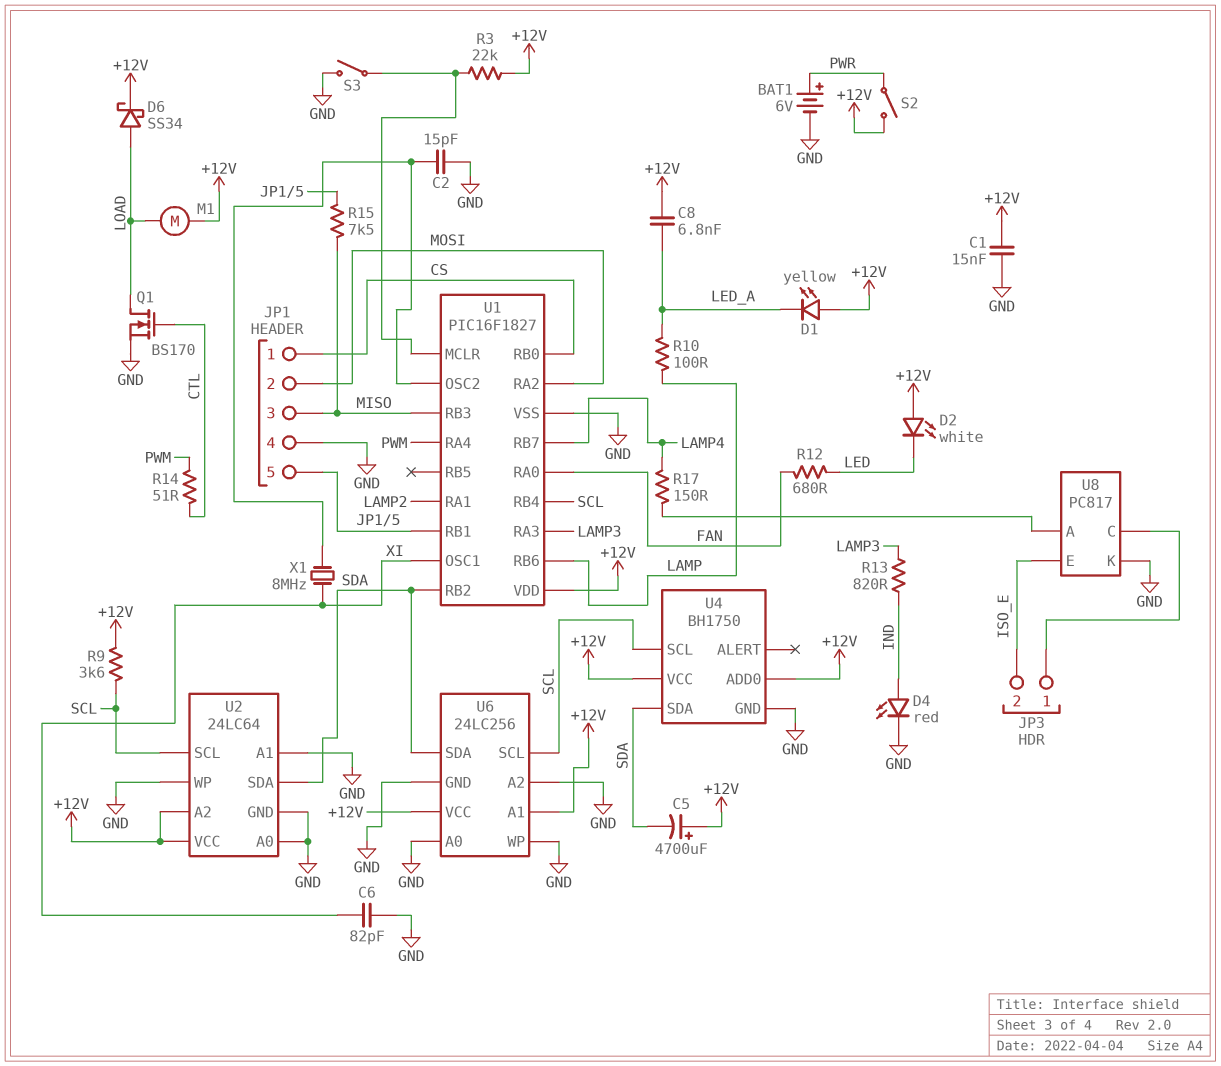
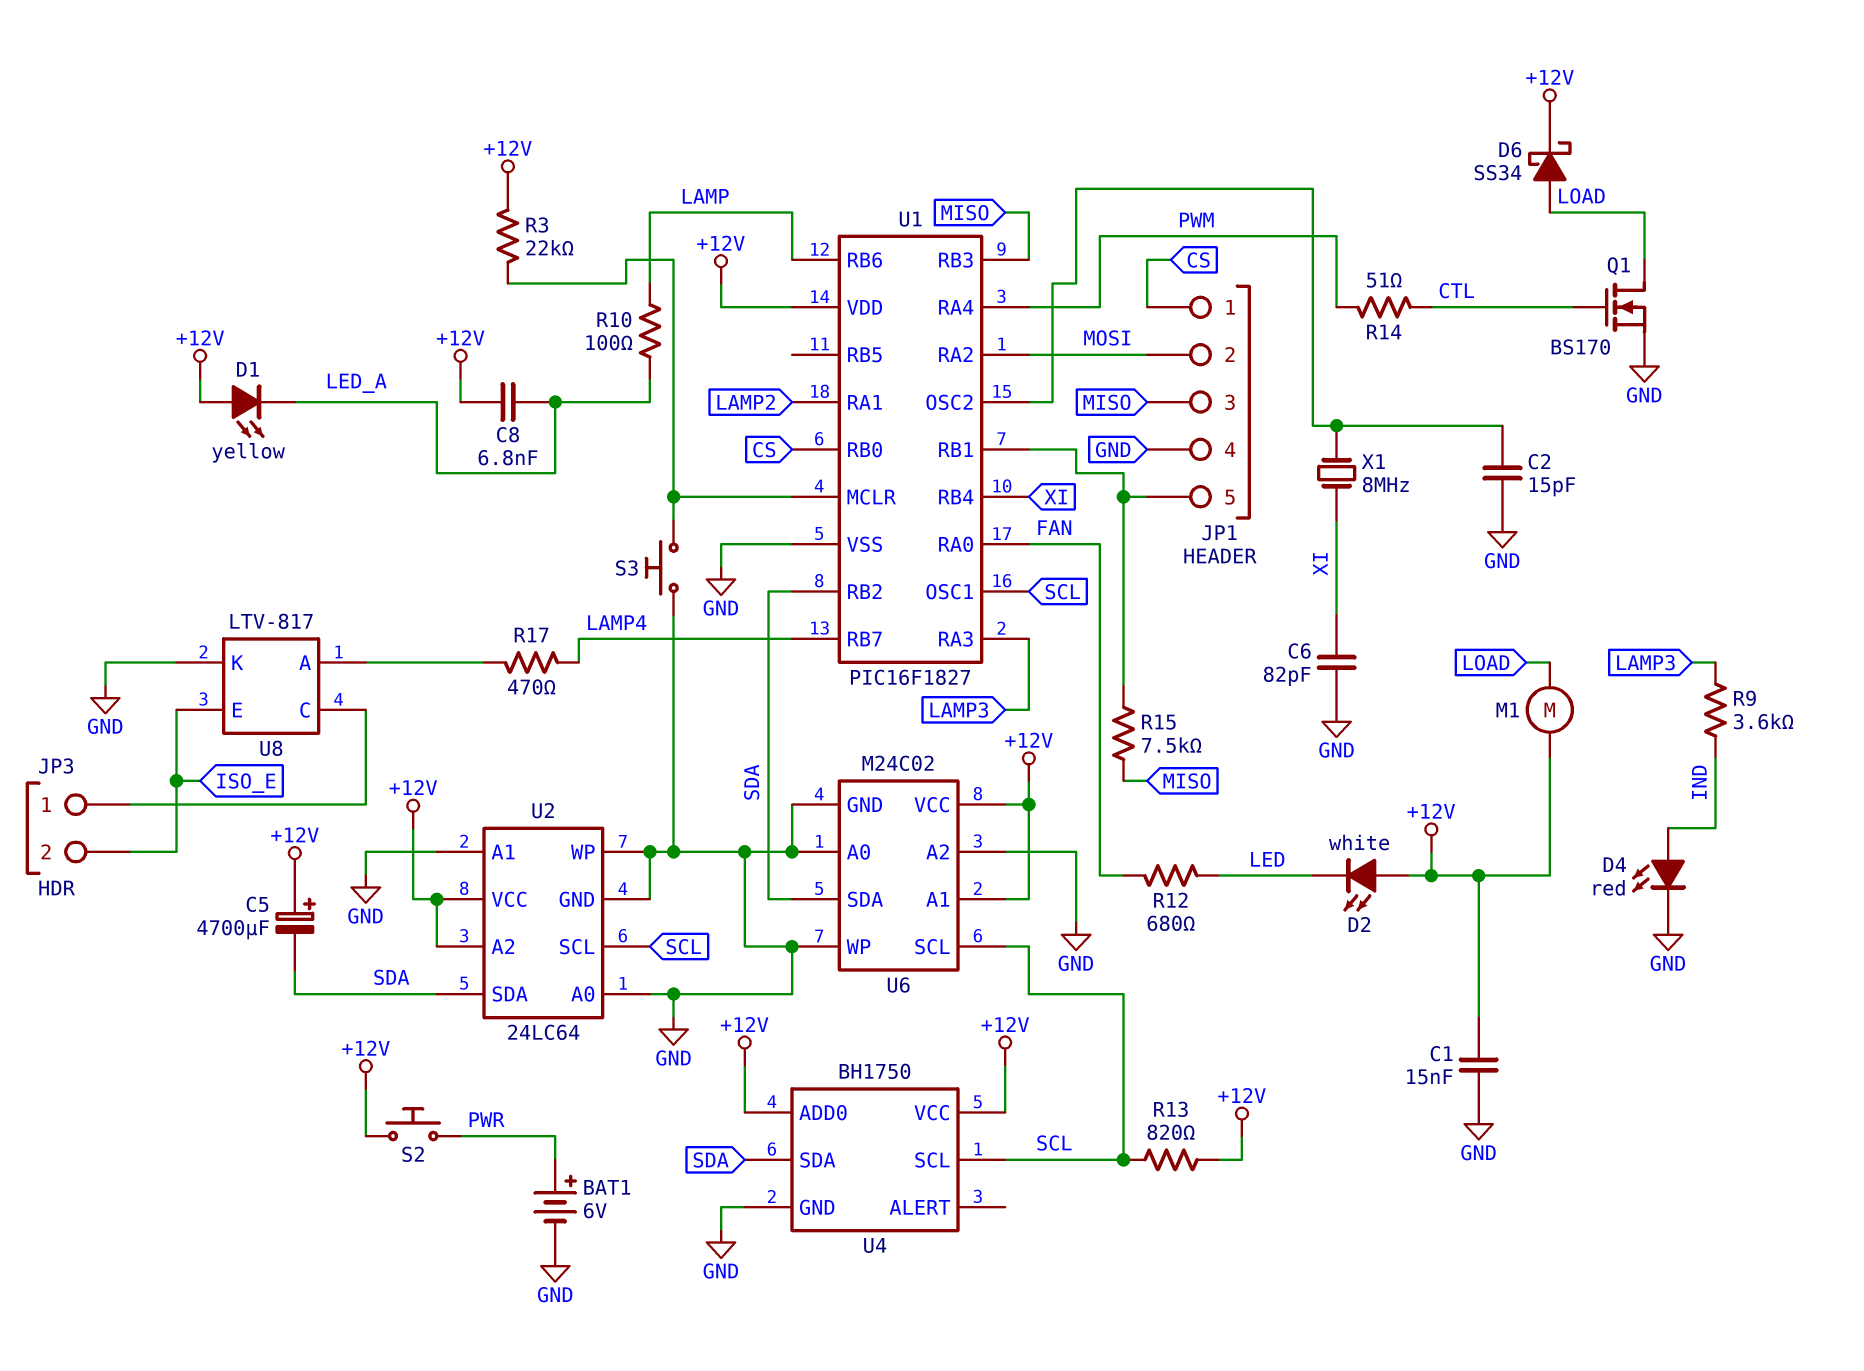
R9: 3.6k (+12V, SCL) -> 3.6k (IND, LAMP3)
R13: 820 (IND, LAMP3) -> 820 (+12V, SCL)
R17: 150 (LAMP4, U8/A) -> 470 (LAMP4, U8/A)
S2: switch (+12V, PWR) -> button (+12V, PWR)
S3: switch (GND, U1/MCLR) -> button (GND, U1/MCLR)
U1 pin OSC1: XI -> SCL
U1 pin RB4: SCL -> XI
U6: 24LC256 -> M24C02
U8: PC817 -> LTV-817

